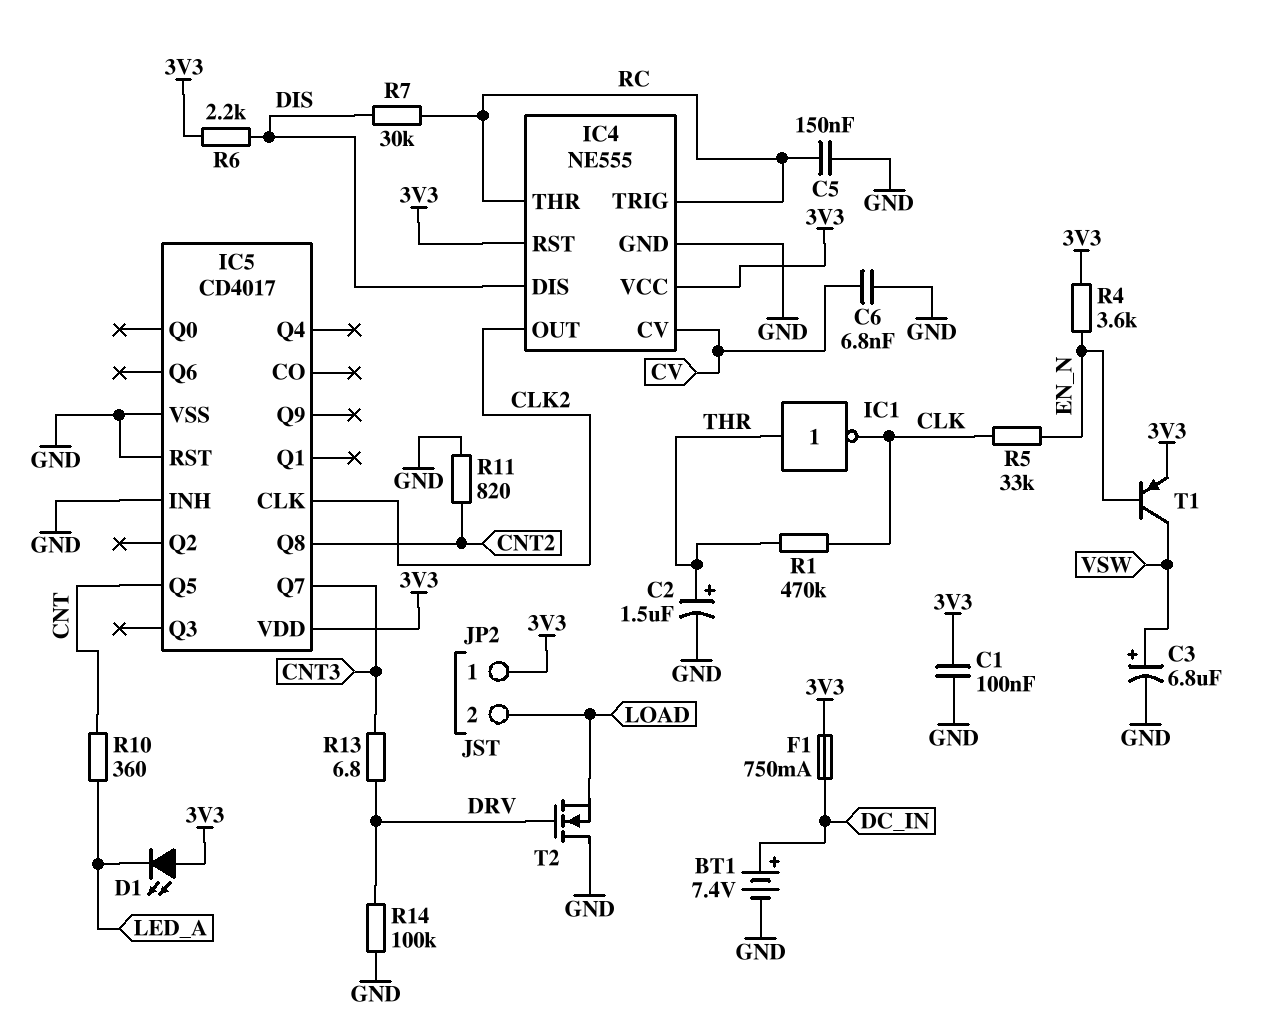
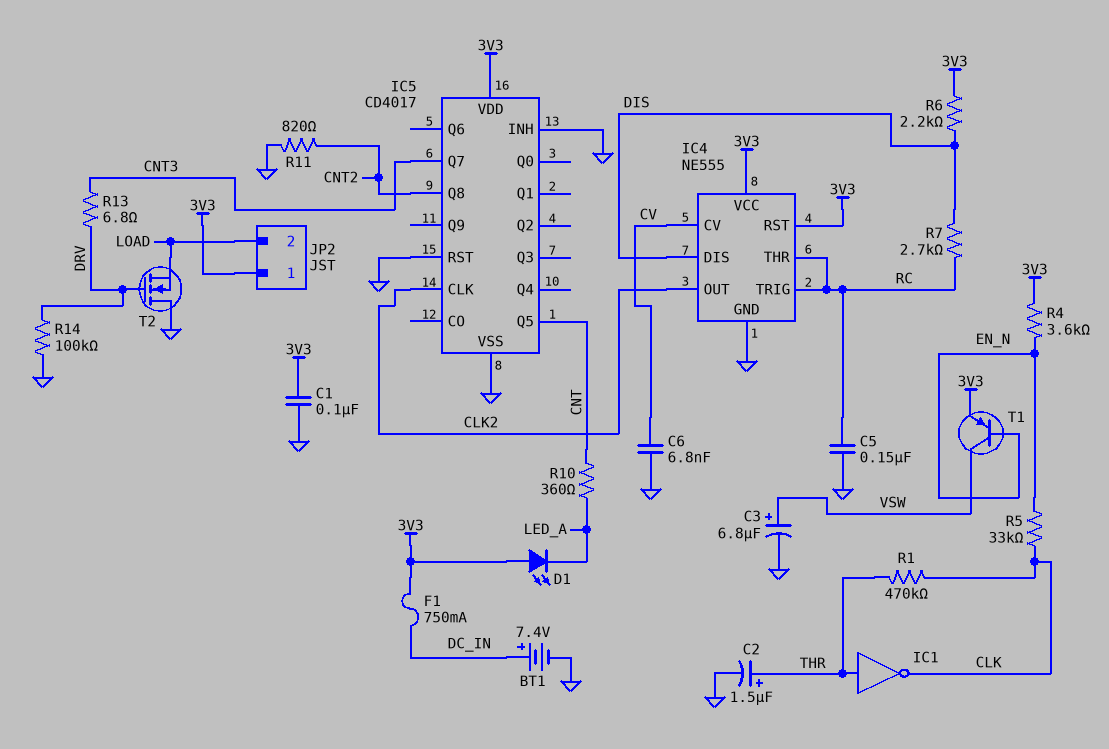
R7: 30k (DIS, RC) -> 2.7k (DIS, RC)

